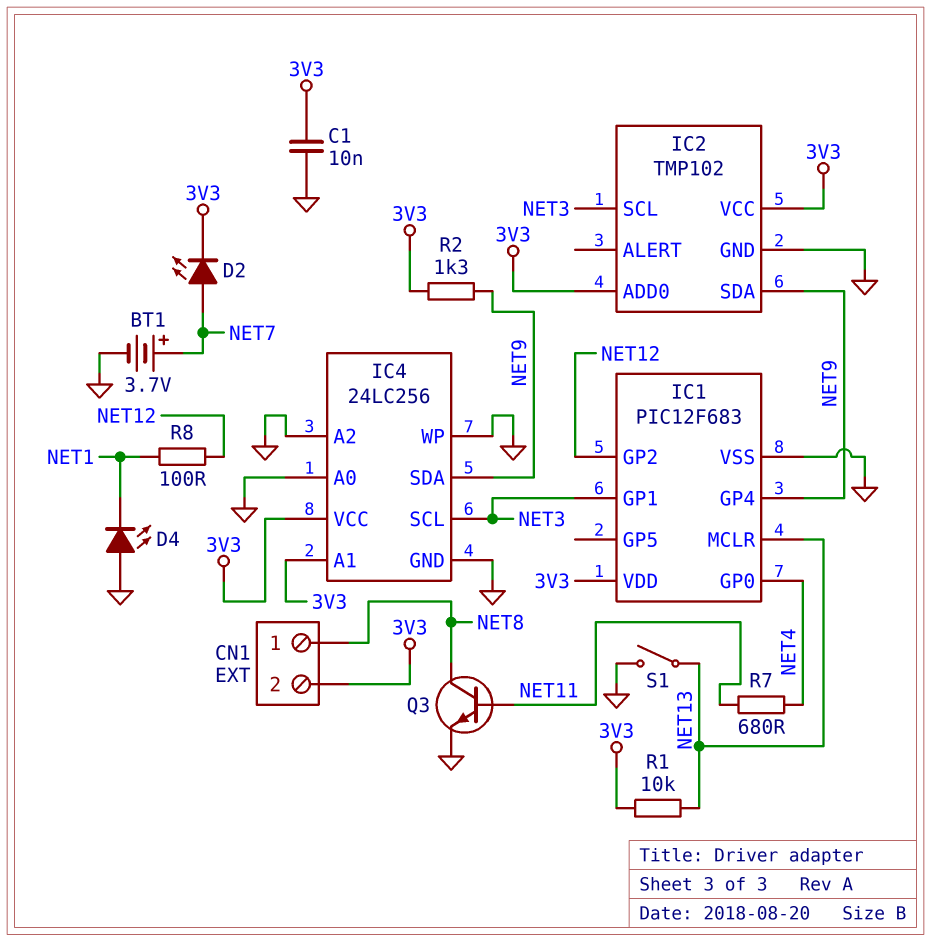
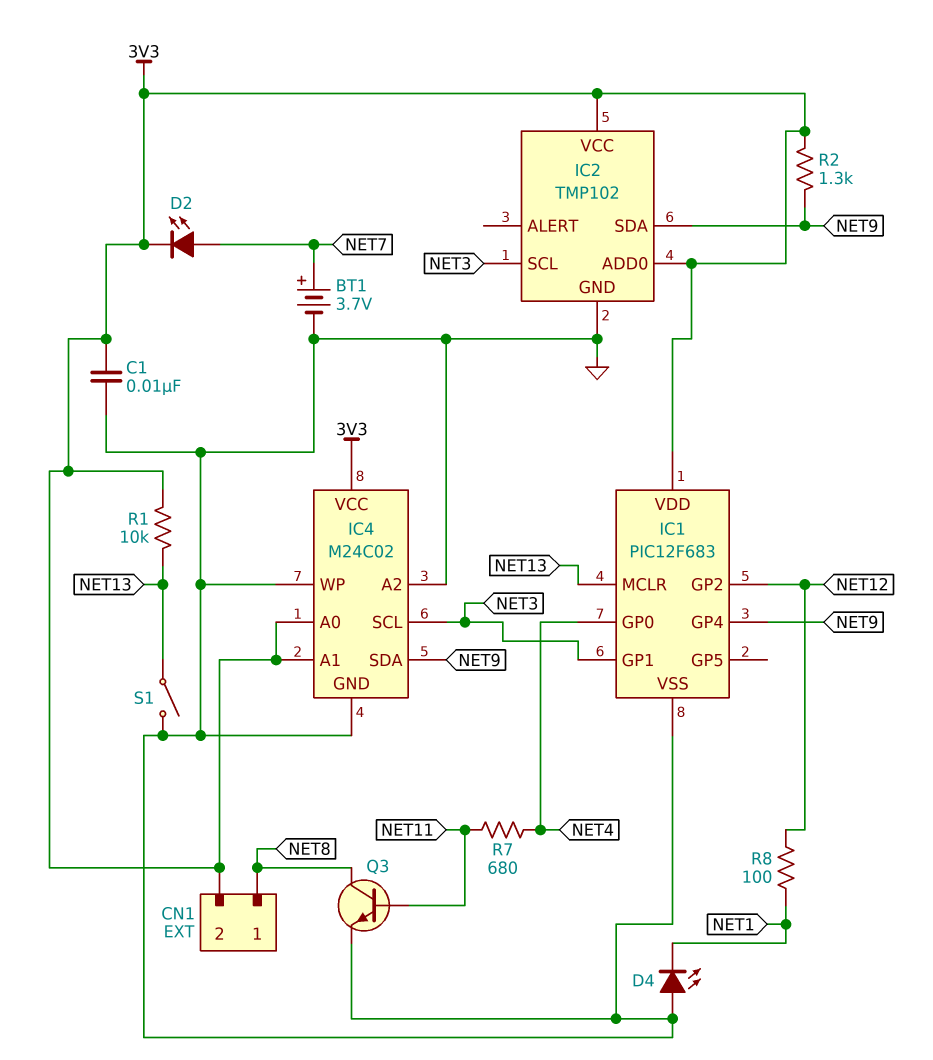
IC4: 24LC256 -> M24C02
IC4 pin A0: GND -> 3V3

